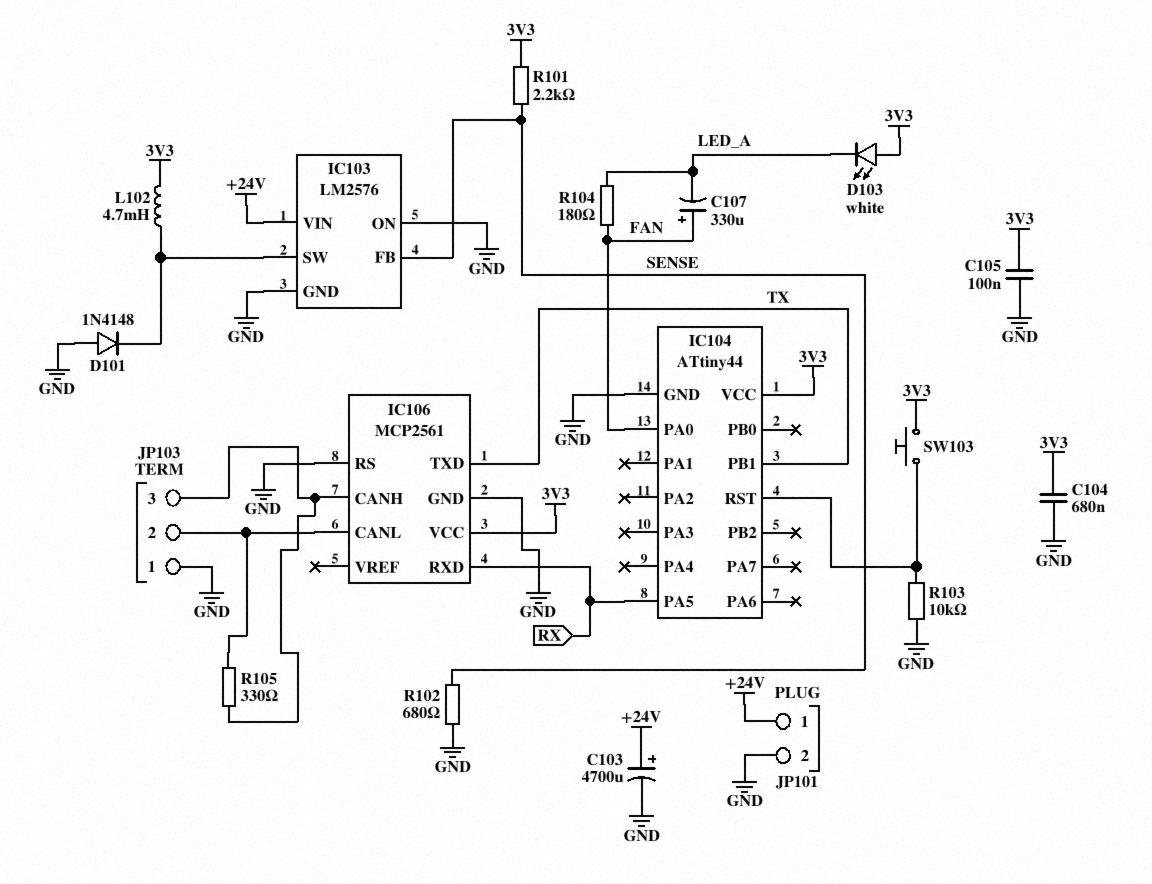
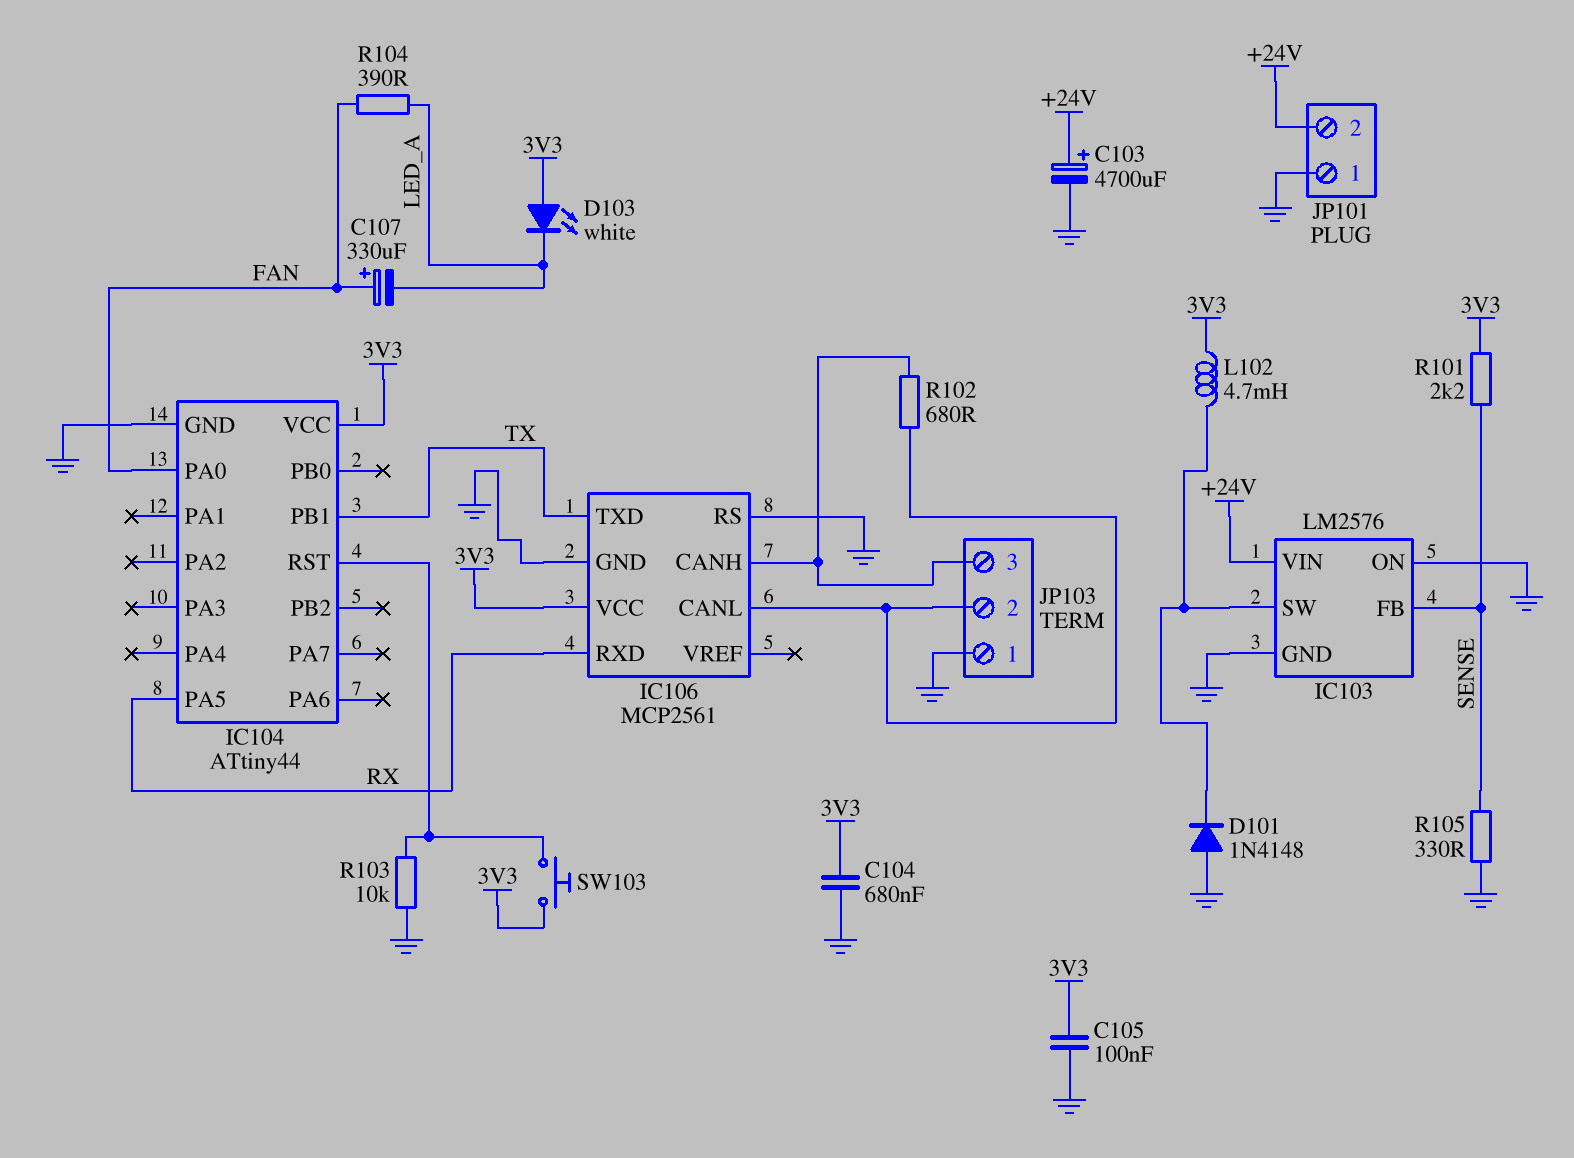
JP101 pin 1: +24V -> GND
JP101 pin 2: GND -> +24V
R102: 680 (GND, SENSE) -> 680 (IC106/CANH, IC106/CANL)
R104: 180 (FAN, LED_A) -> 390 (FAN, LED_A)
R105: 330 (IC106/CANH, IC106/CANL) -> 330 (GND, SENSE)

